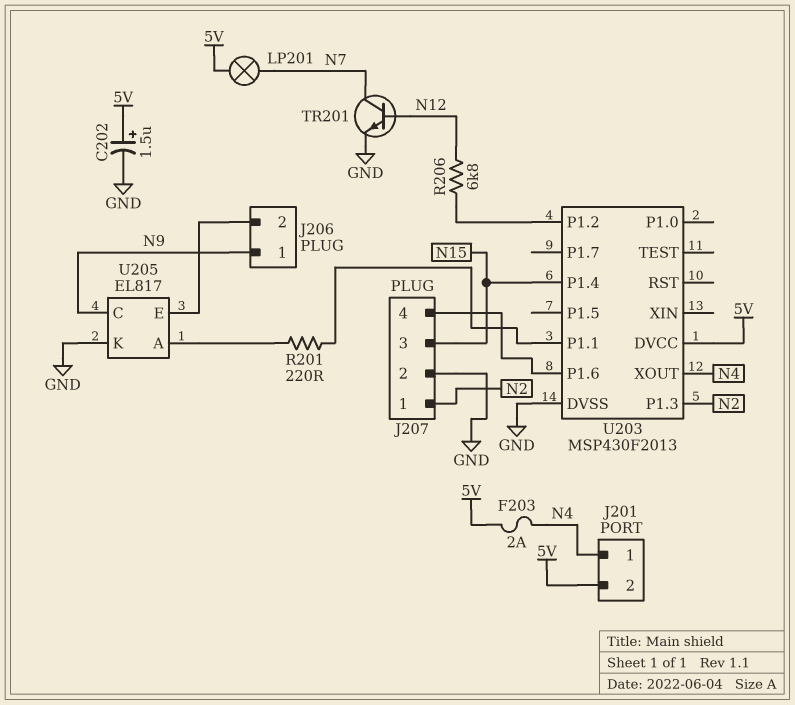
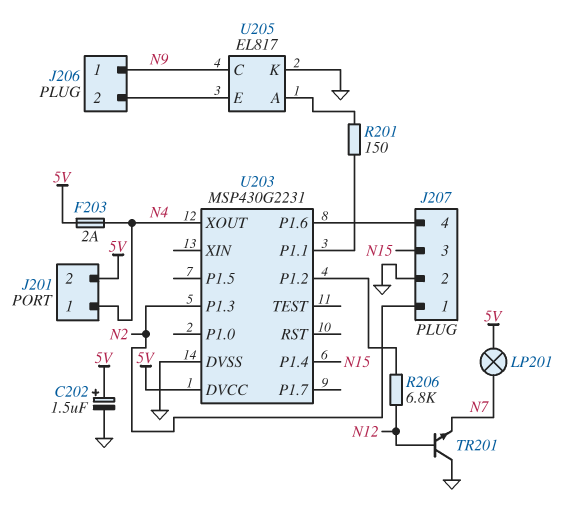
R201: 220 (U203/P1.1, U205/A) -> 150 (U203/P1.1, U205/A)
TR201: NPN (B N12, C N7, E GND) -> NPN (B N12, C GND, E N7)
U203: MSP430F2013 -> MSP430G2231

